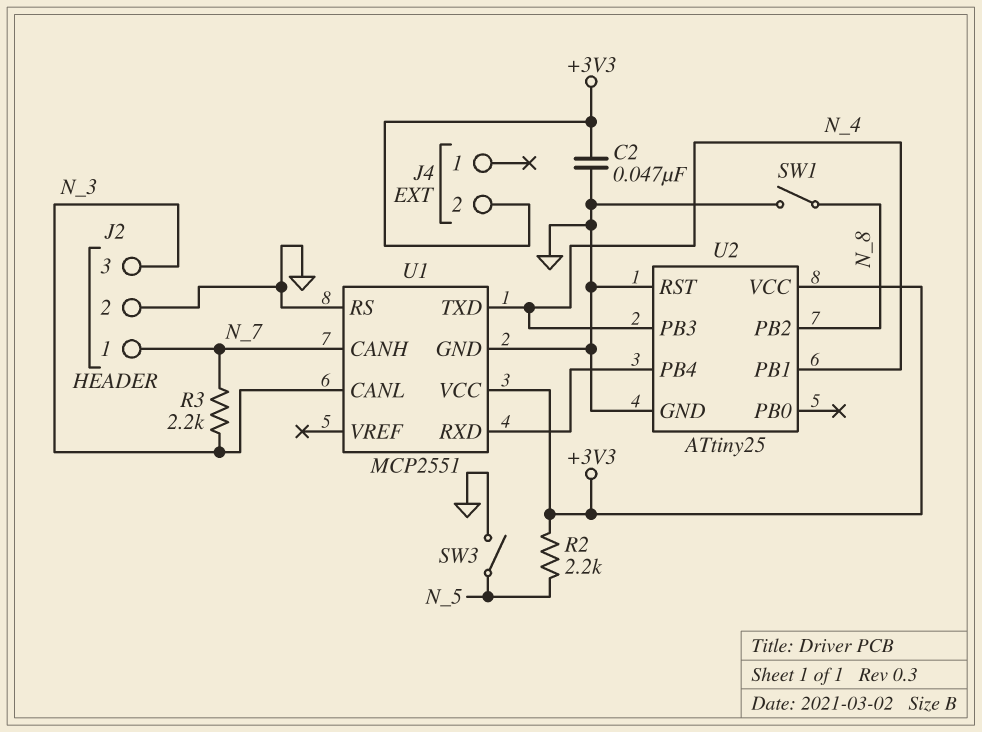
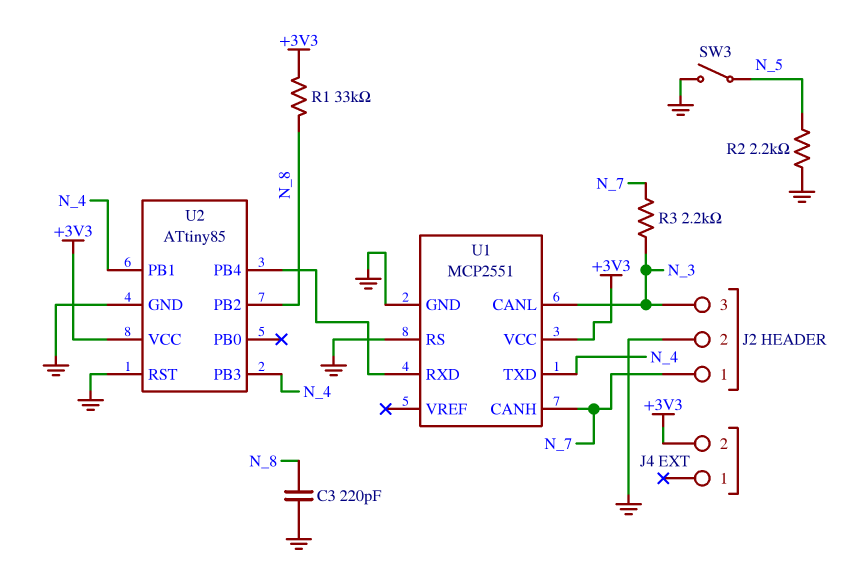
C2: 47nF (+3V3, GND) -> none
C3: none -> 220pF (GND, N_8)
R1: none -> 33k (+3V3, N_8)
R2: 2.2k (+3V3, N_5) -> 2.2k (GND, N_5)
SW1: switch (GND, N_8) -> none
U2: ATtiny25 -> ATtiny85

